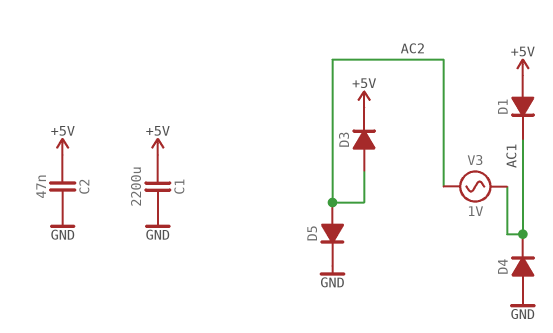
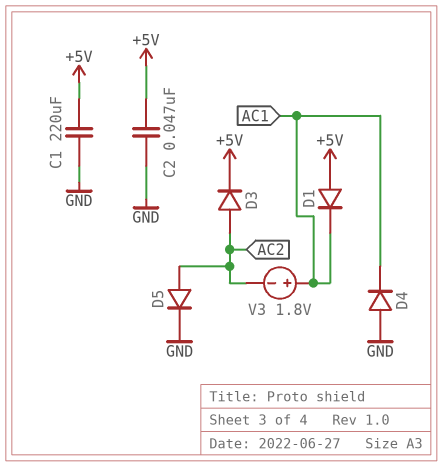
C1: 2200uF (+5V, GND) -> 220uF (+5V, GND)
V3: AC 1V (AC1, AC2) -> 1.8V (plus AC1, minus AC2)

